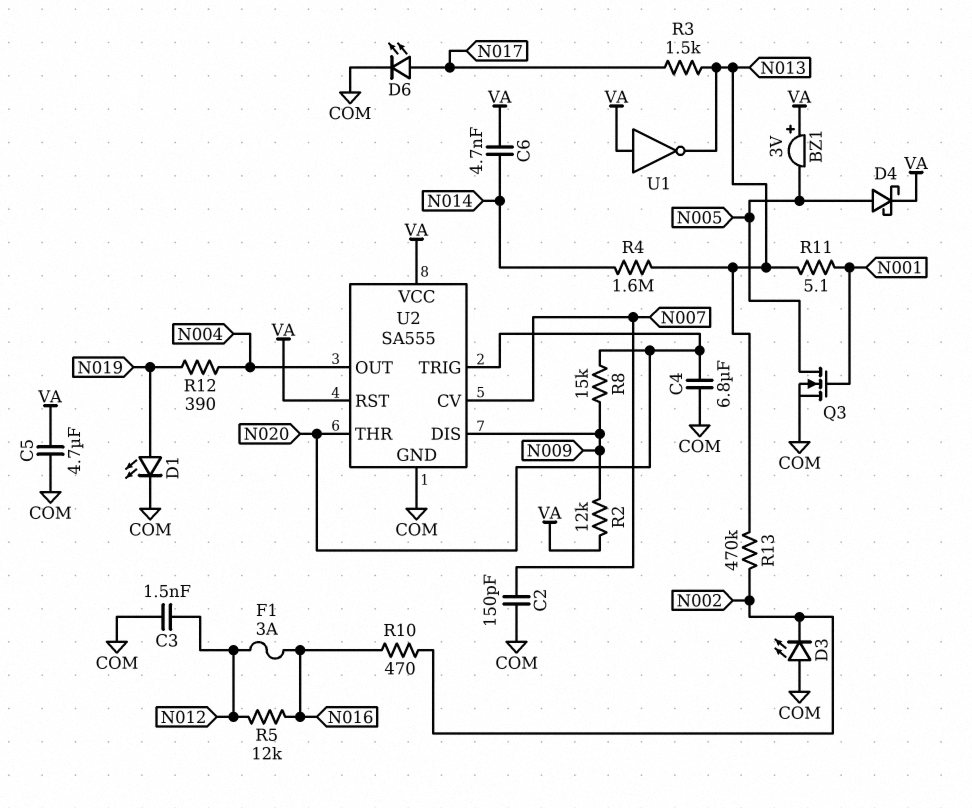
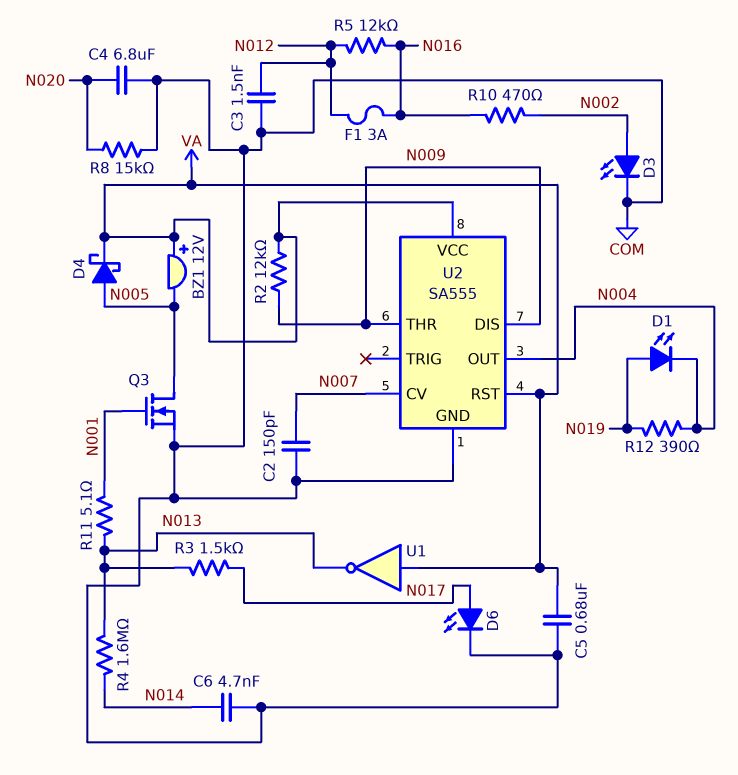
BZ1: buzzer 3V (plus VA, minus N005) -> buzzer 12V (plus VA, minus N005)
C5: 4.7uF (COM, VA) -> 680nF (COM, VA)
C6: 4.7nF (N014, VA) -> 4.7nF (COM, N014)
D1: LED (A N019, K COM) -> LED (A N019, K N004)
D3: LED (A COM, K N002) -> LED (A N002, K COM)
R8: 15k (N009, N020) -> 15k (COM, N020)
R13: 470k (N002, N013) -> none
U2 pin THR: N020 -> N009
U2 pin TRIG: N020 -> none

